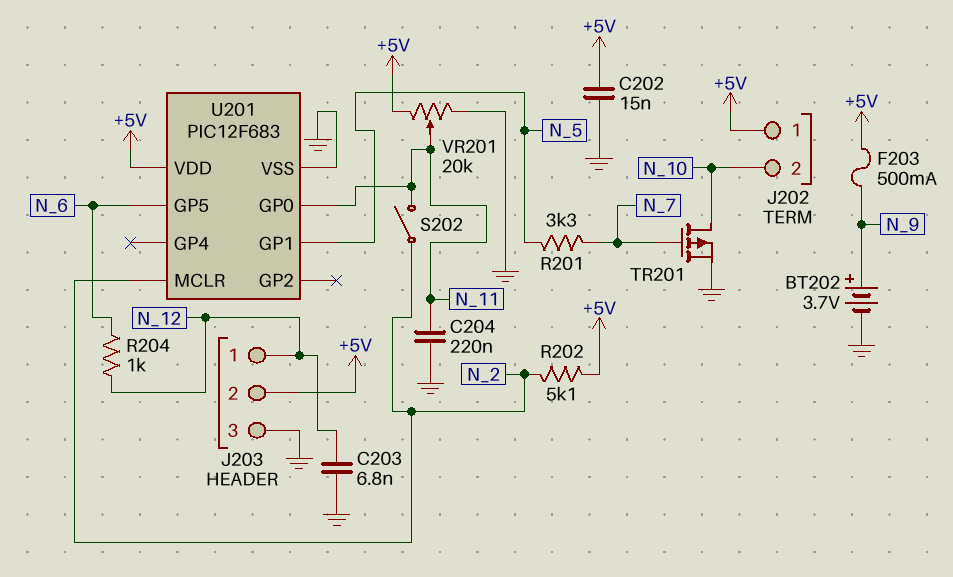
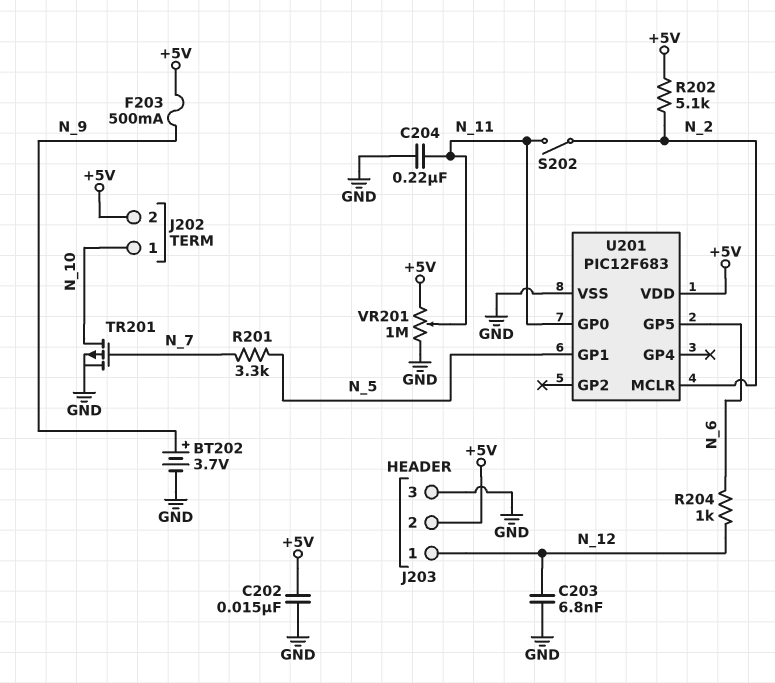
J202 pin 1: +5V -> N_10
J202 pin 2: N_10 -> +5V
VR201: 20k (+5V, GND, wiper N_11) -> 1M (+5V, GND, wiper N_11)

